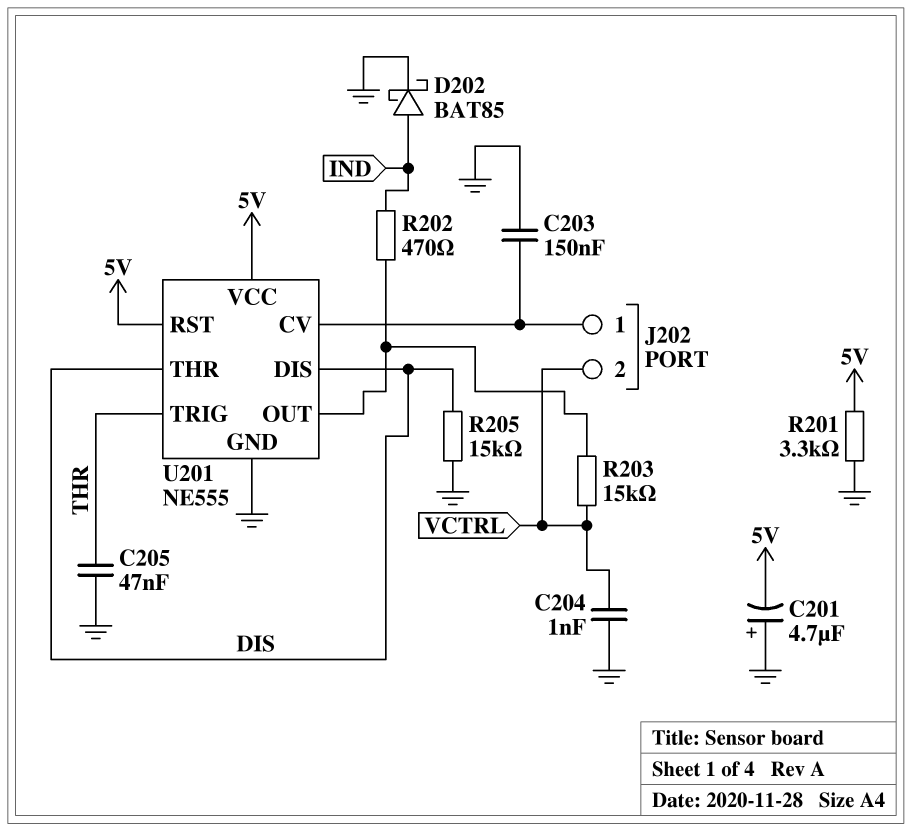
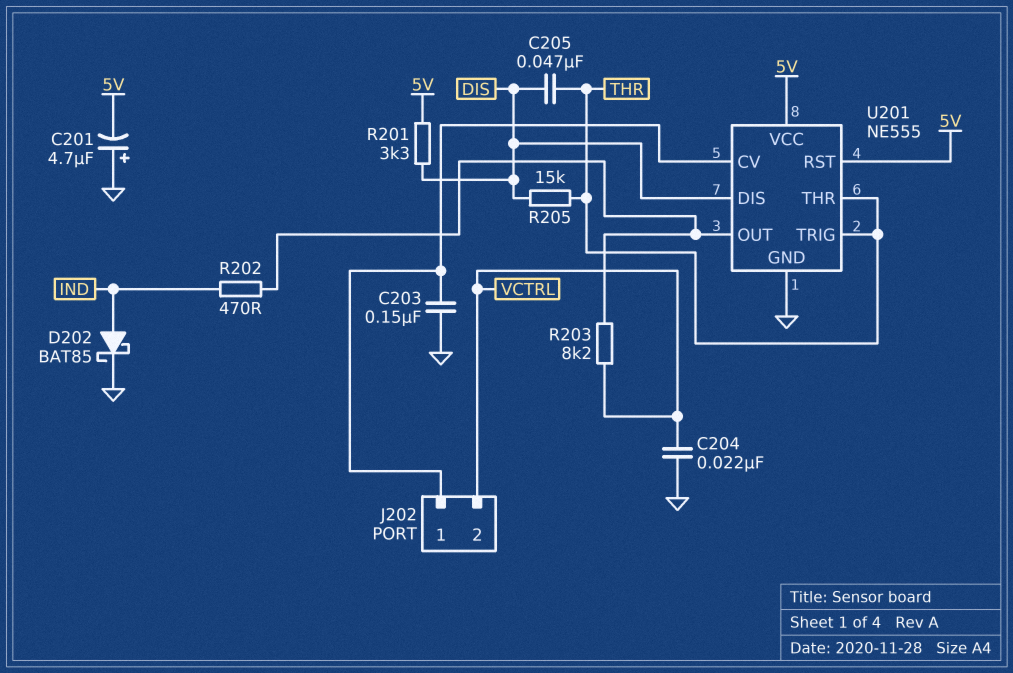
C204: 1nF (GND, VCTRL) -> 22nF (GND, VCTRL)
C205: 47nF (GND, THR) -> 47nF (DIS, THR)
R201: 3.3k (5V, GND) -> 3.3k (5V, DIS)
R203: 15k (U201/OUT, VCTRL) -> 8.2k (U201/OUT, VCTRL)
R205: 15k (DIS, GND) -> 15k (DIS, THR)
U201 pin THR: DIS -> THR

